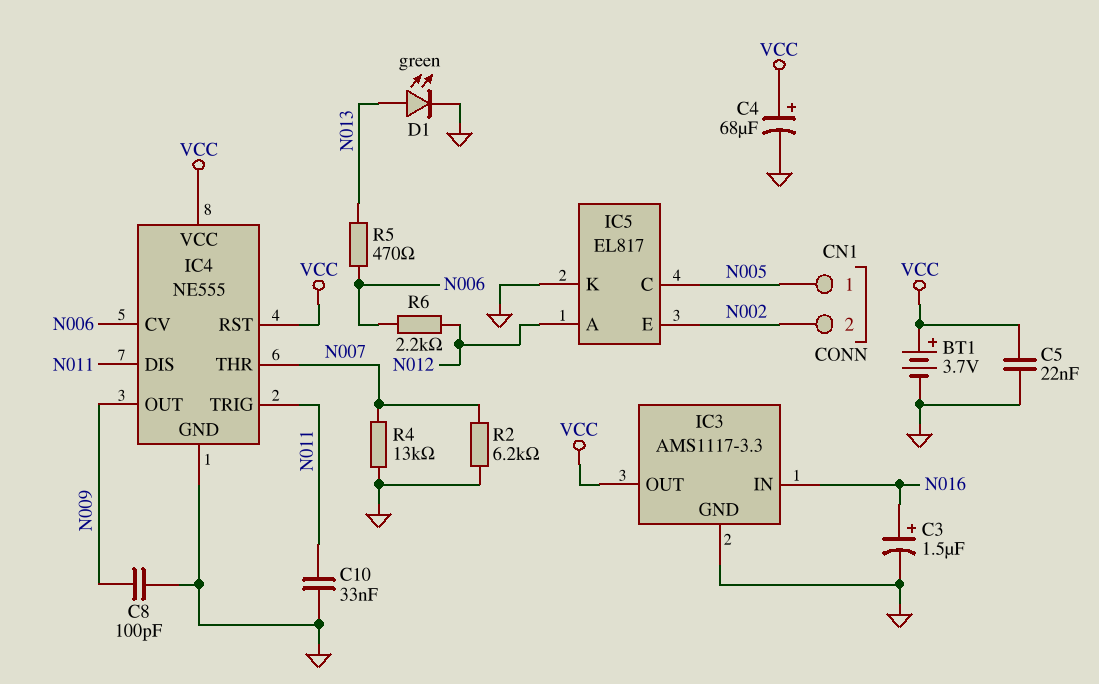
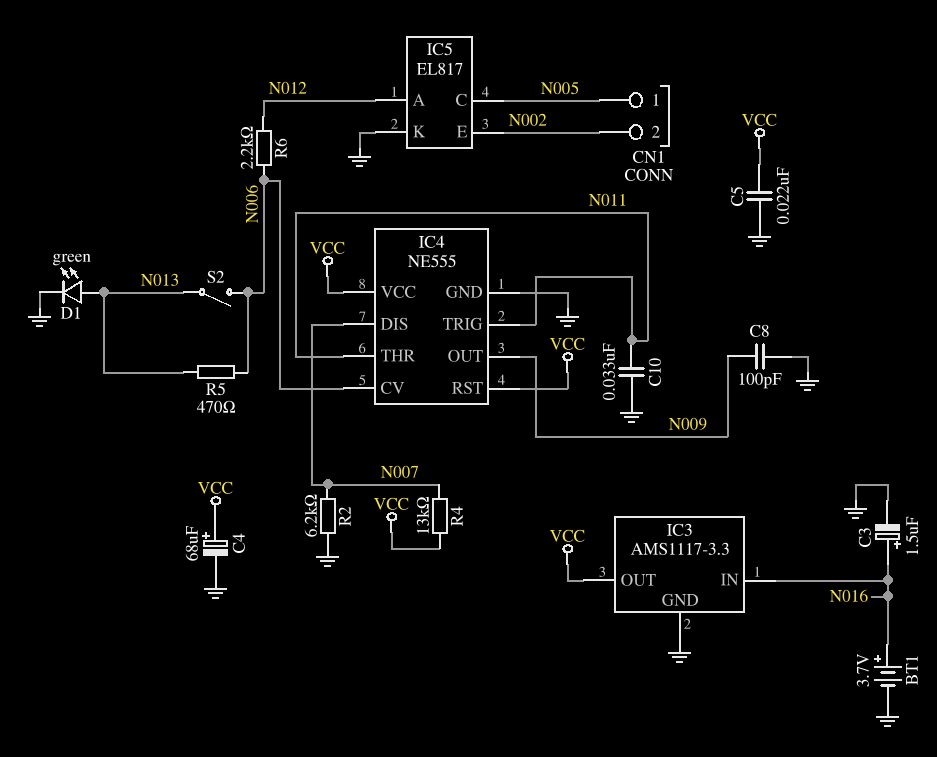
BT1: 3.7V (plus VCC, minus GND) -> 3.7V (plus N016, minus GND)
IC4 pin DIS: N011 -> N007
IC4 pin THR: N007 -> N011
R4: 13k (GND, N007) -> 13k (N007, VCC)
S2: none -> switch (N006, N013)

